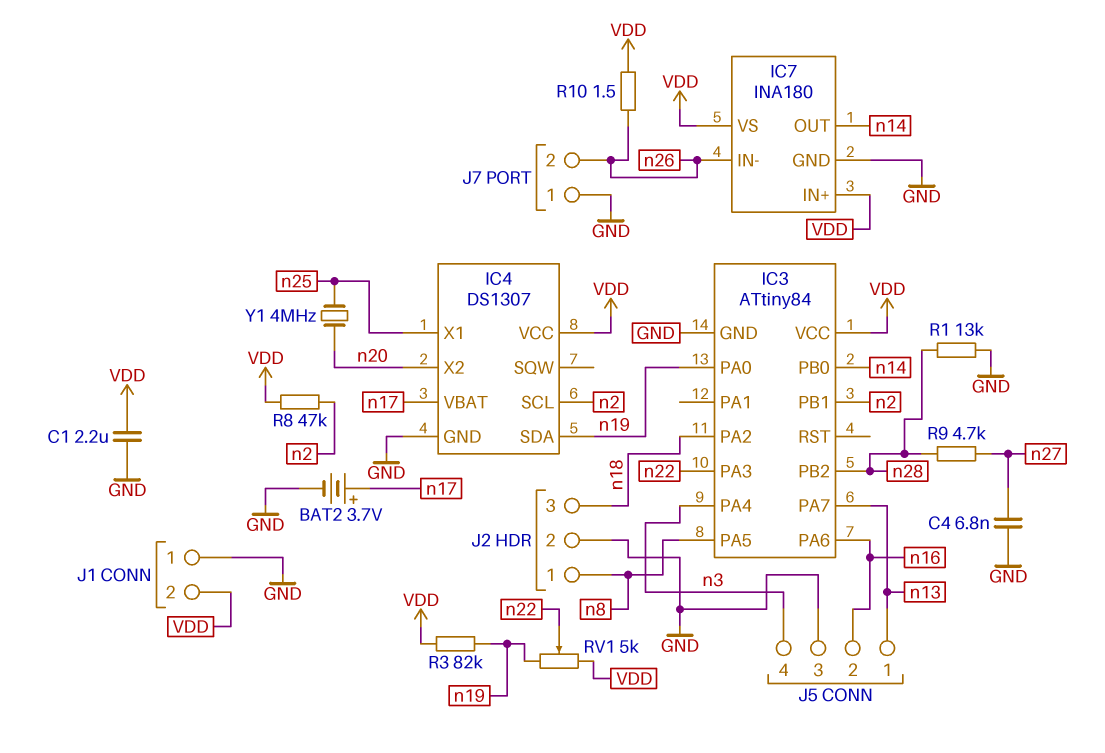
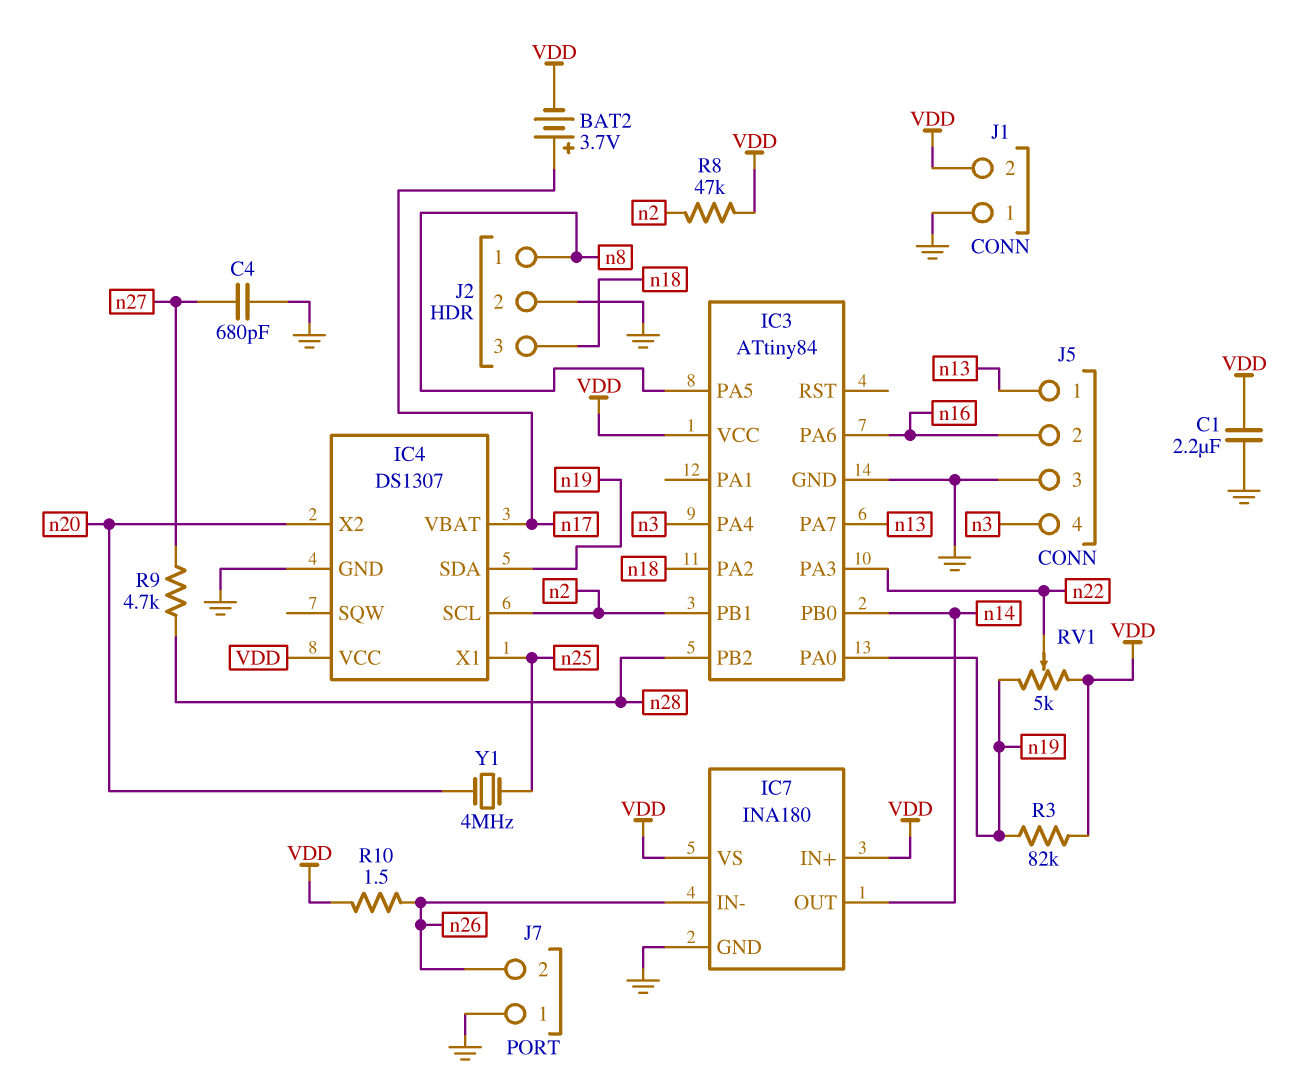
BAT2: 3.7V (plus n17, minus GND) -> 3.7V (plus n17, minus VDD)
C4: 6.8nF (GND, n27) -> 680pF (GND, n27)
R1: 13k (GND, n28) -> none

